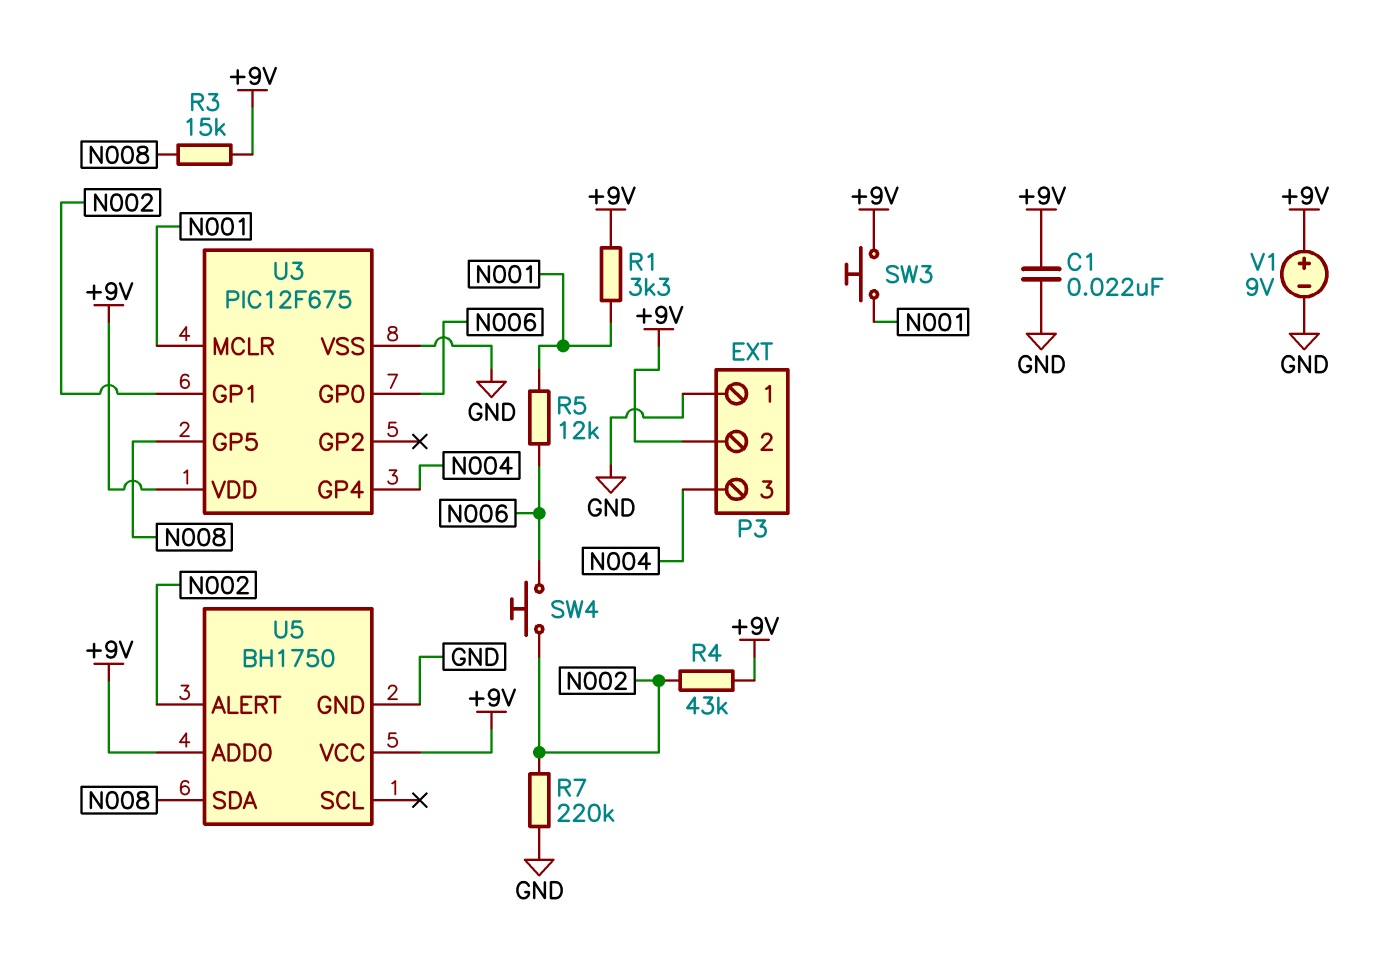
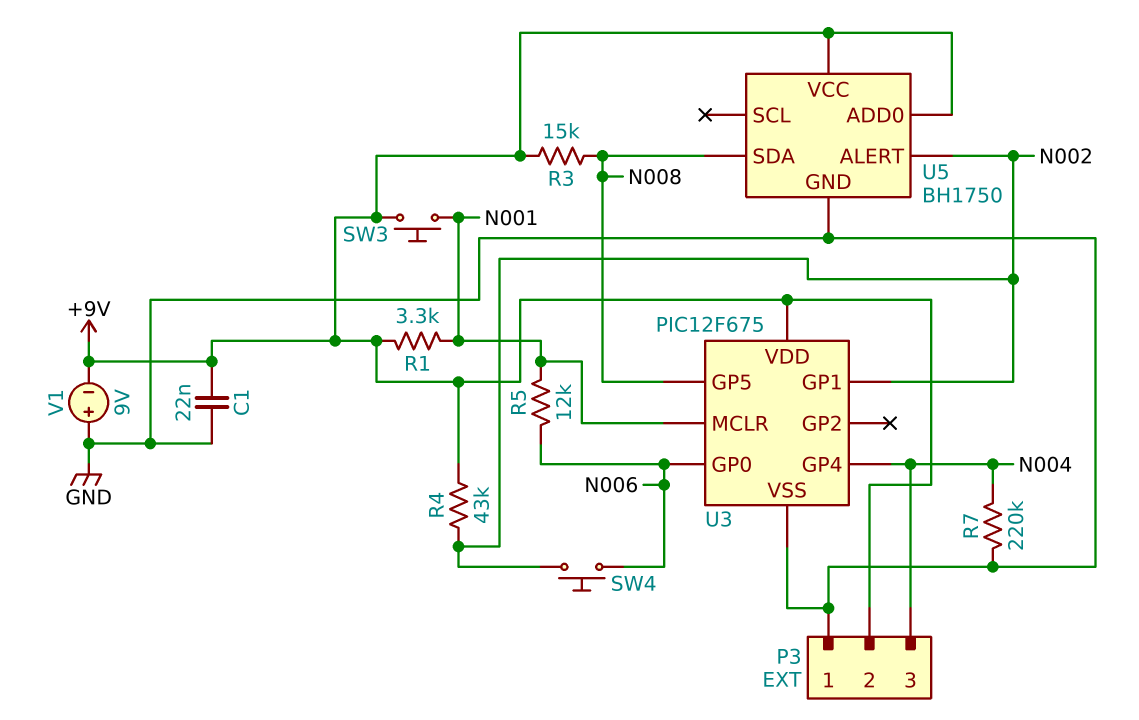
R7: 220k (GND, N002) -> 220k (GND, N004)
V1: 9V (plus +9V, minus GND) -> 9V (plus GND, minus +9V)

